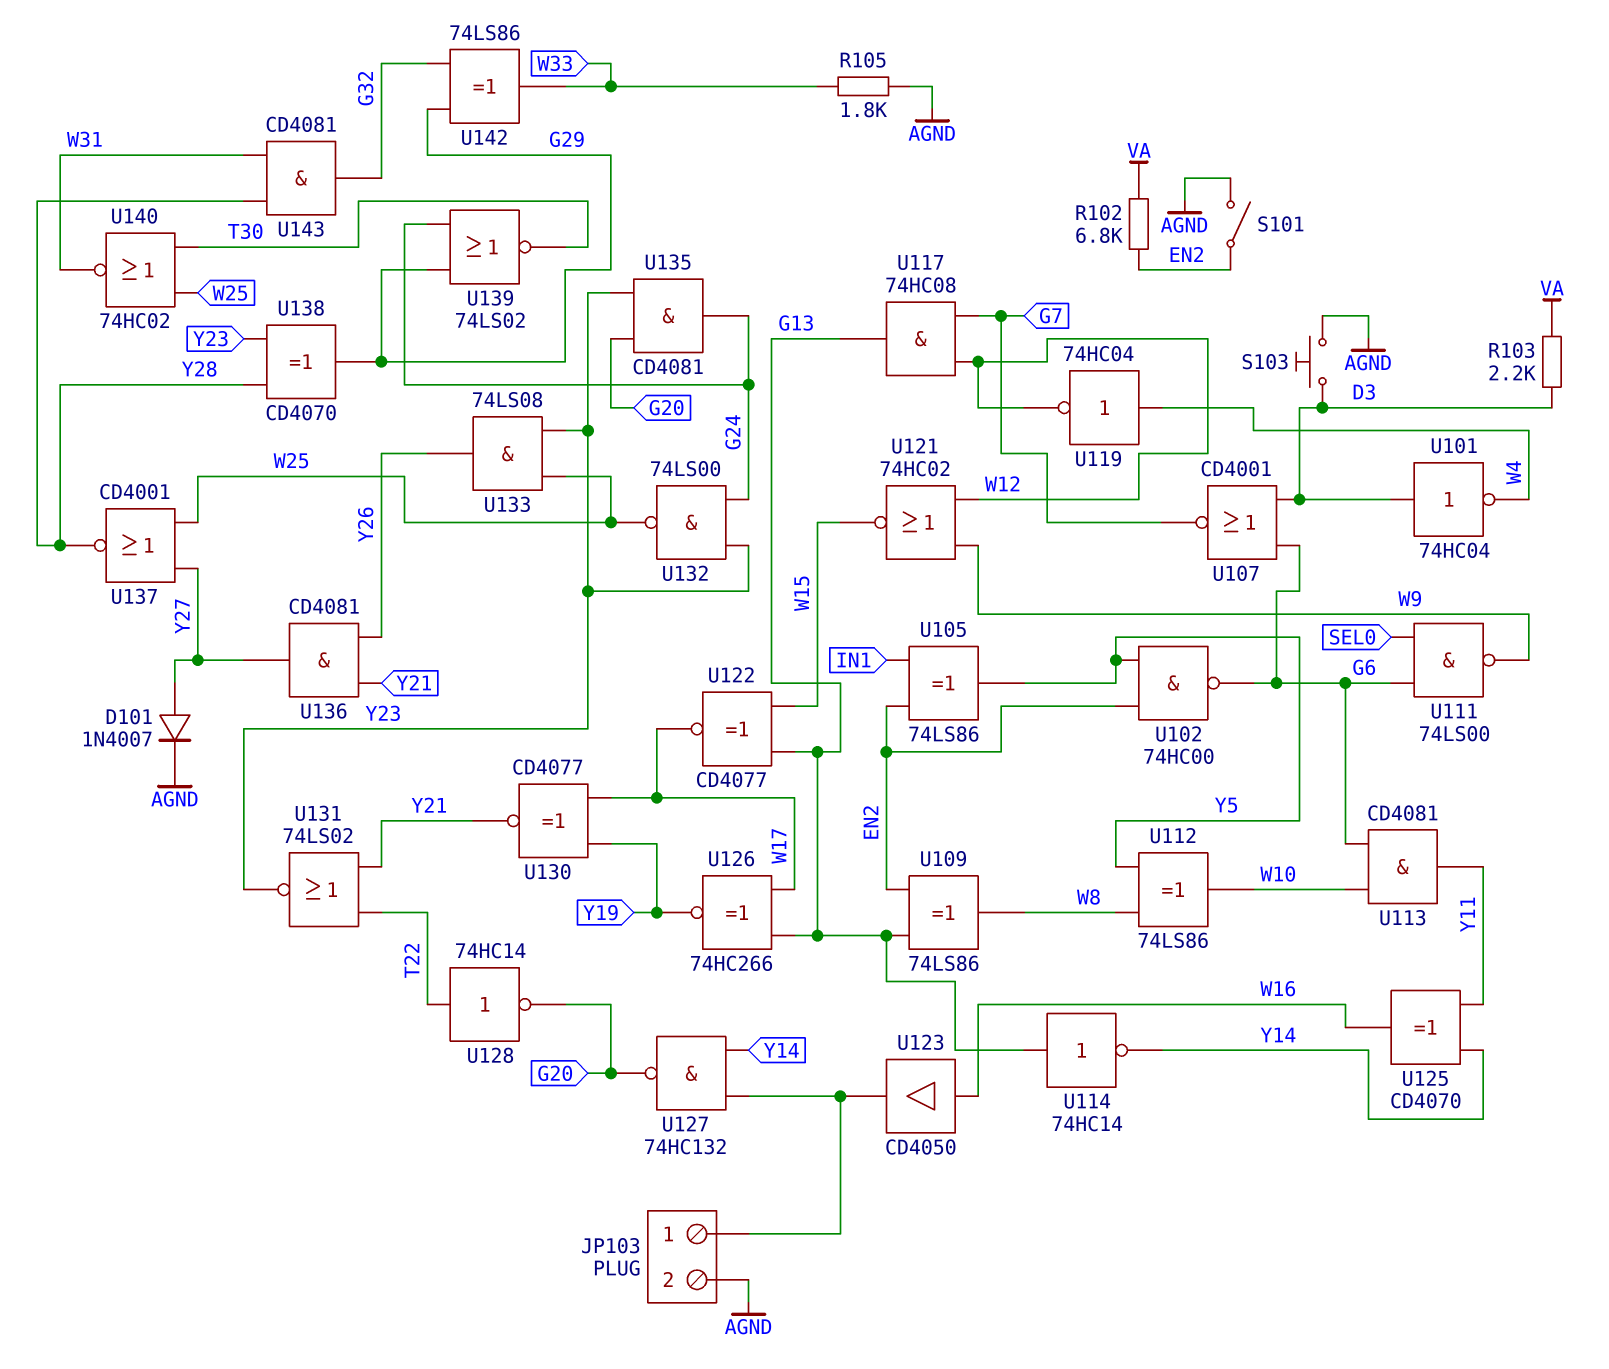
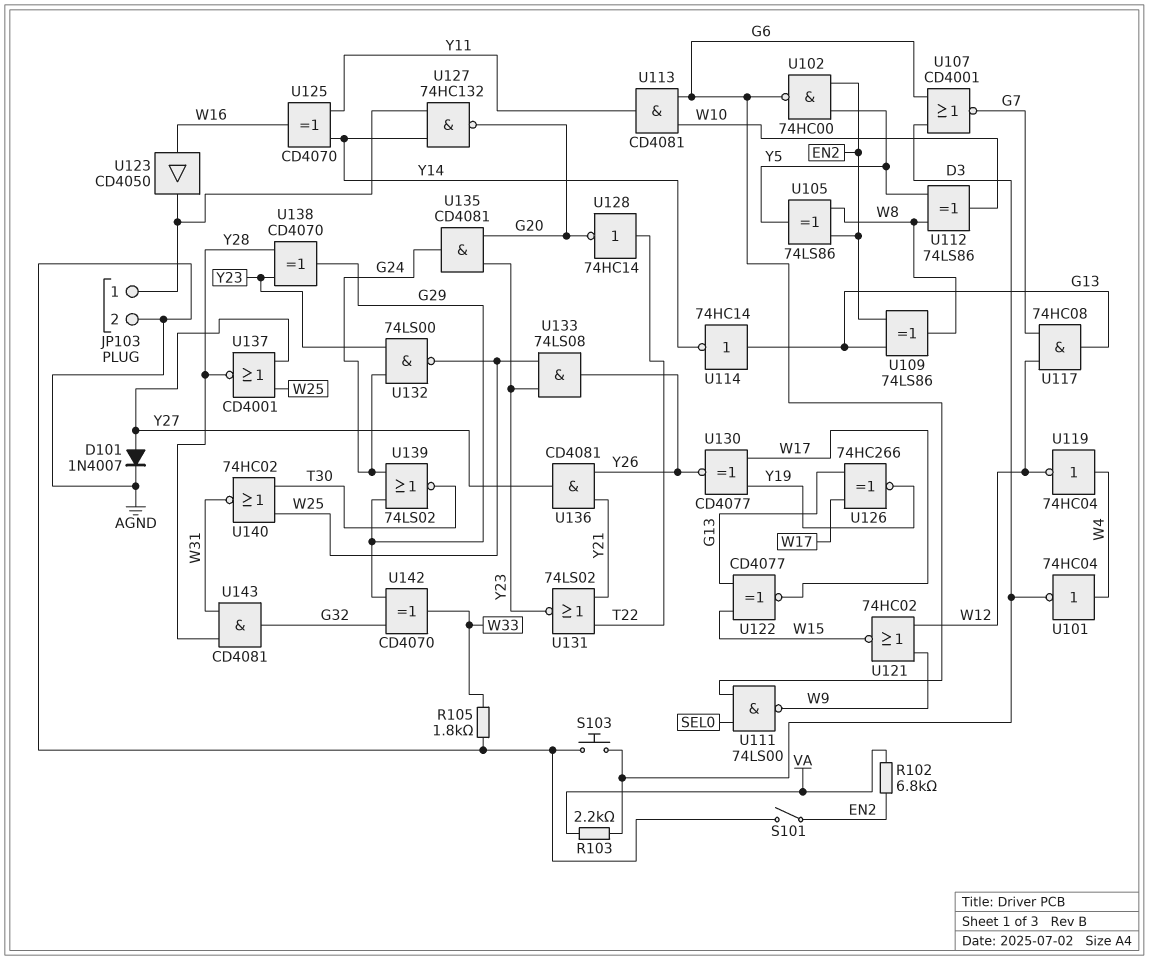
U101: NOT 74HC04 (in D3, out W4) -> NOT 74HC04 (in W4, out D3)
U105: XOR 74LS86 (in EN2, in IN1, out Y5) -> XOR 74LS86 (in EN2, in W8, out Y5)
U130: XNOR CD4077 (in W17, in Y19, out Y21) -> XNOR CD4077 (in W17, in Y19, out Y26)
U142: XOR 74LS86 (in G29, in G32, out W33) -> XOR CD4070 (in G29, in G32, out W33)

